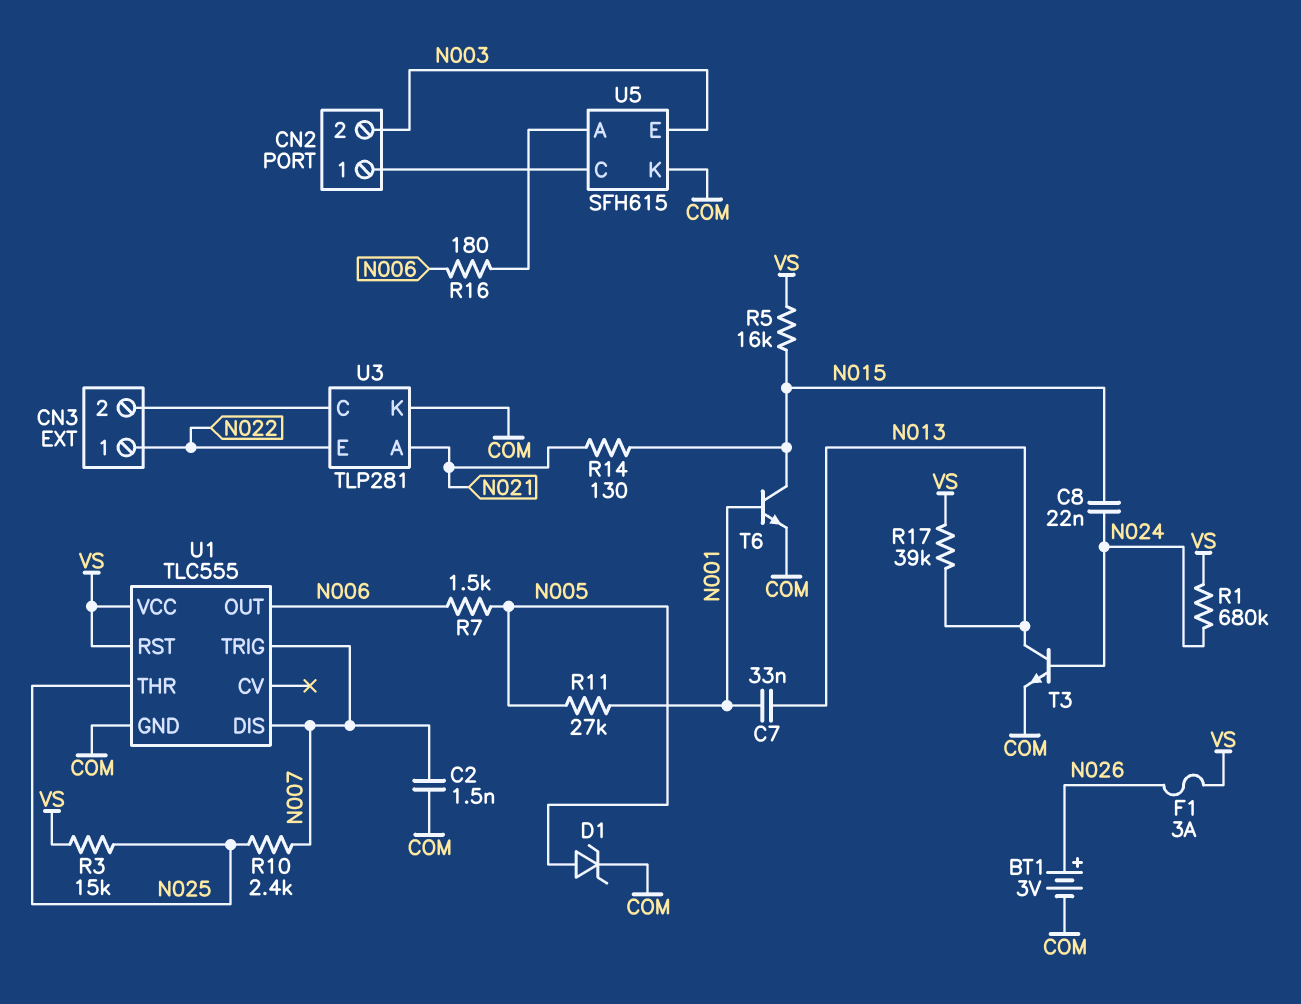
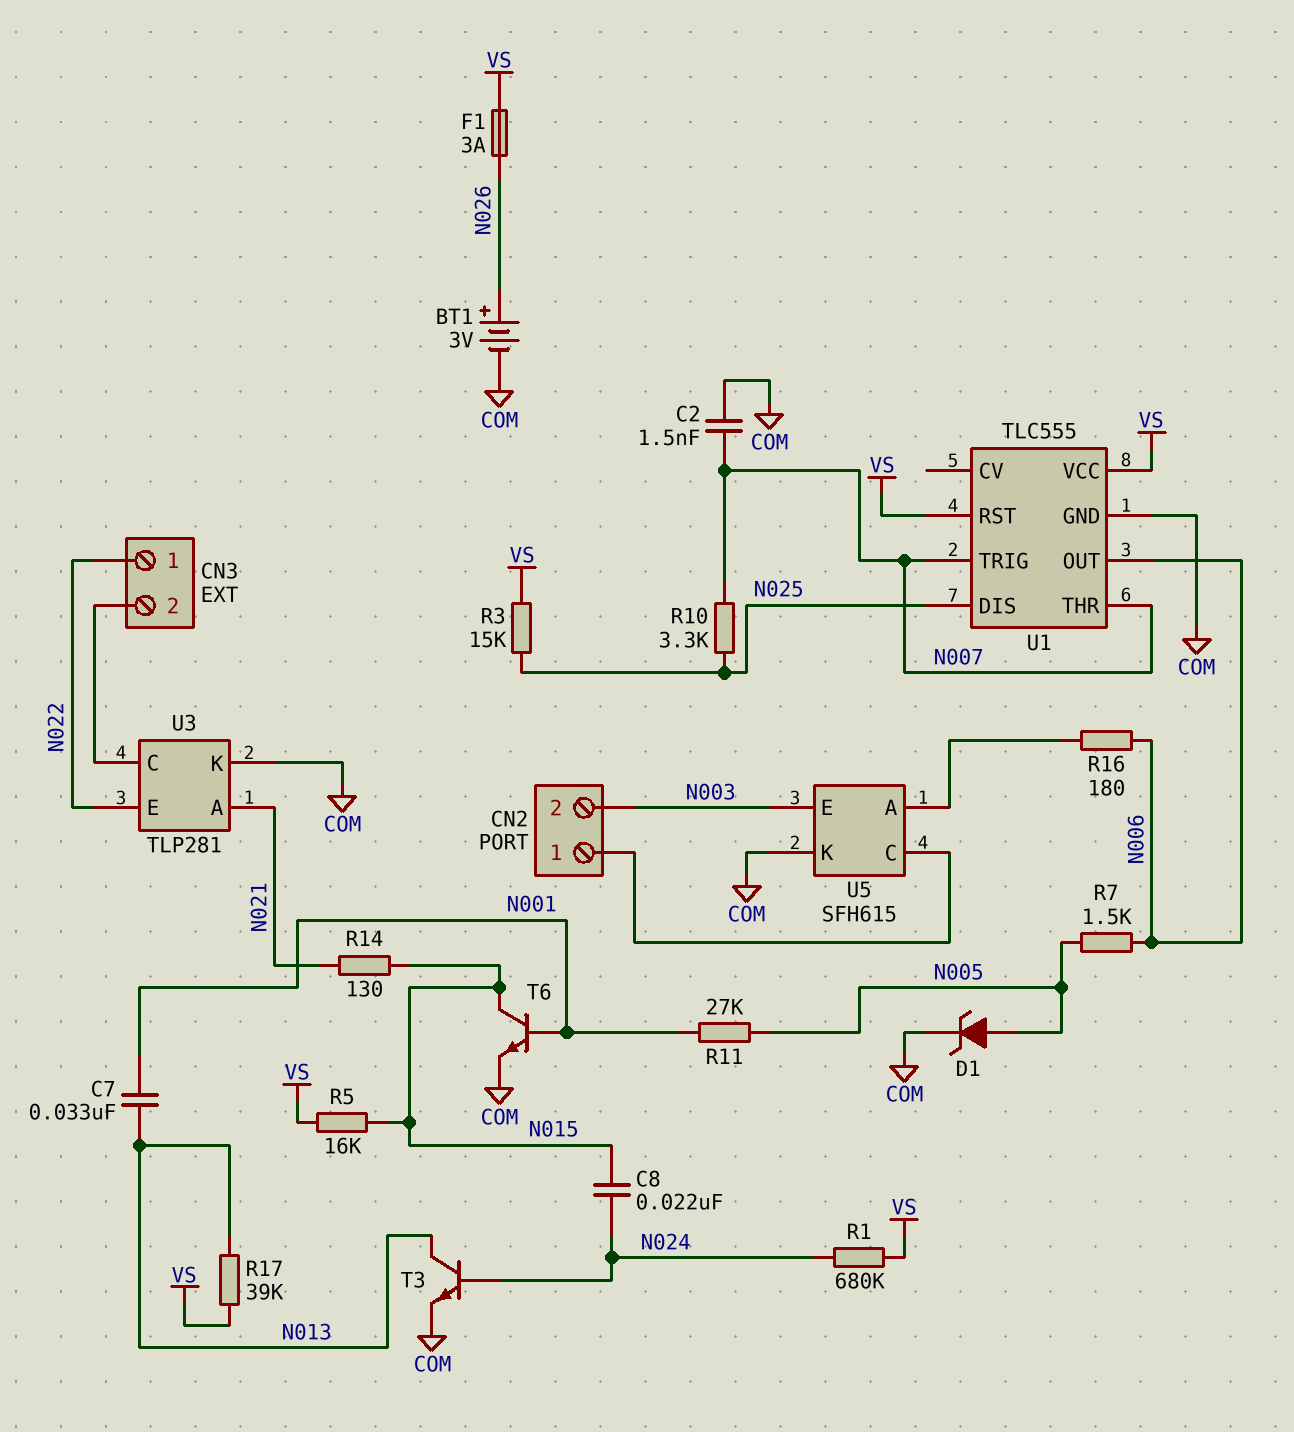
R10: 2.4k (N007, N025) -> 3.3k (N007, N025)
U1 pin DIS: N007 -> N025
U1 pin THR: N025 -> N007

